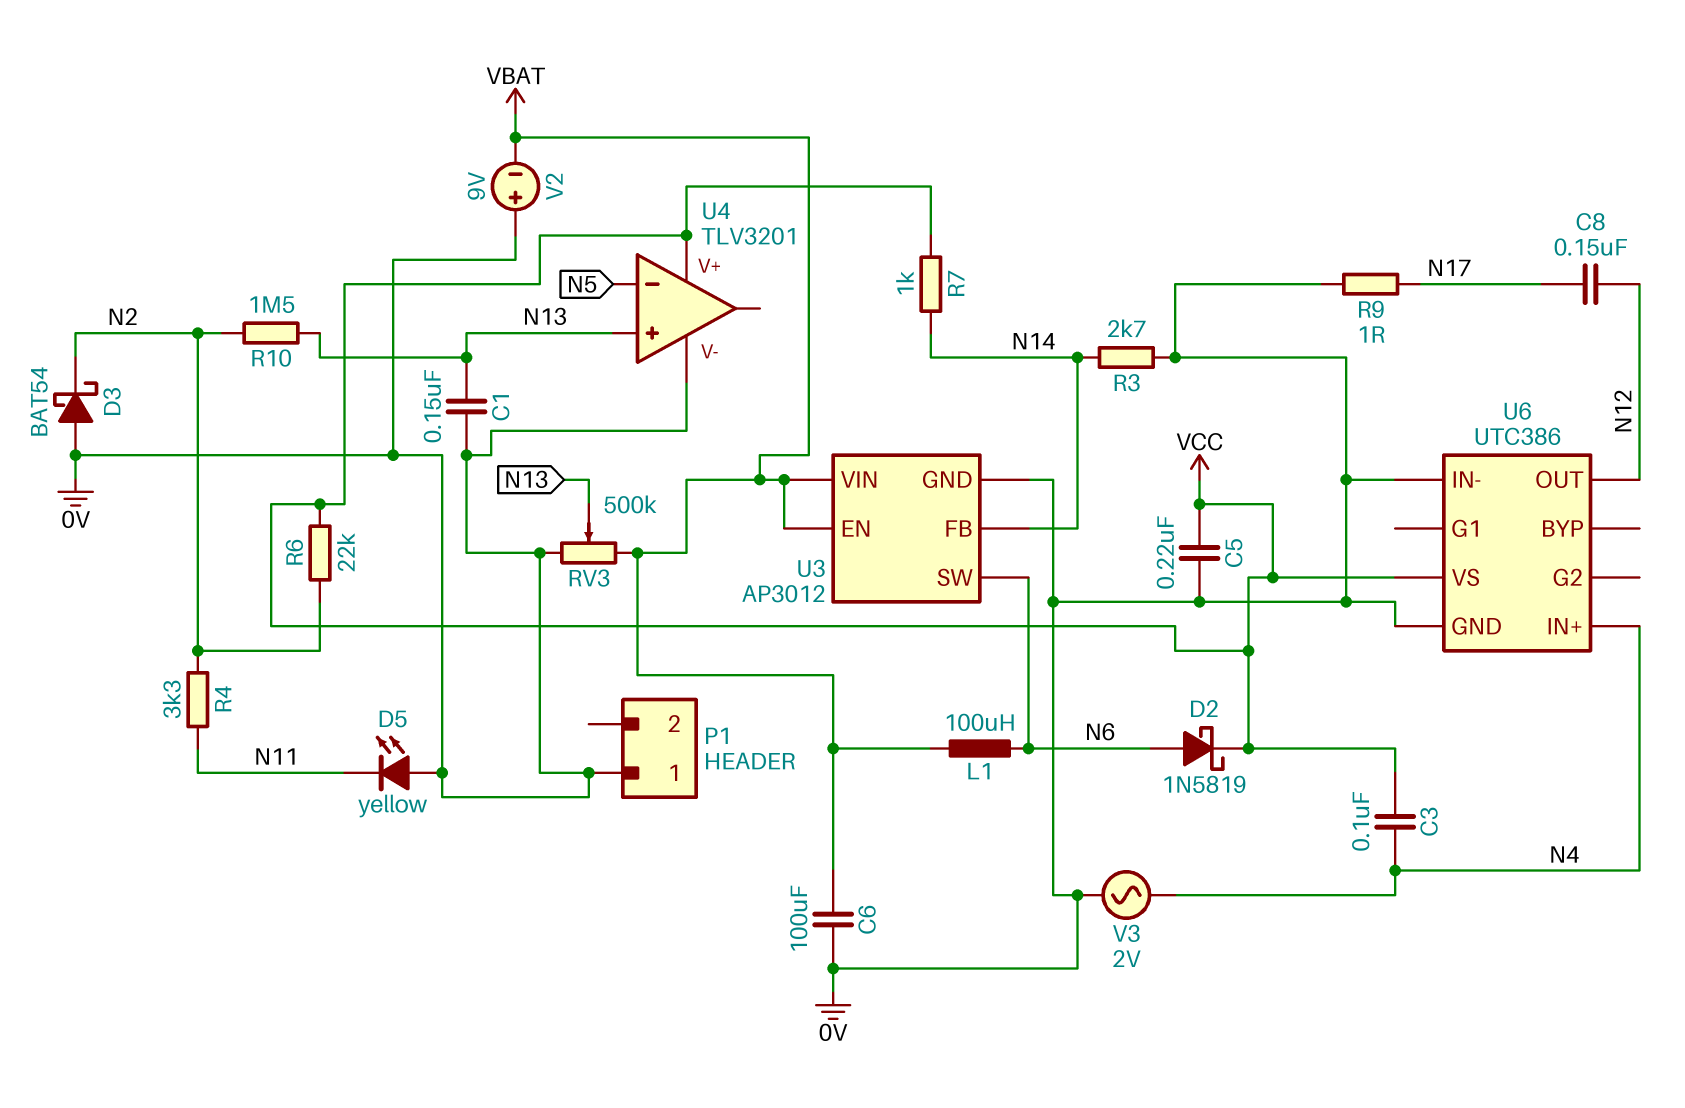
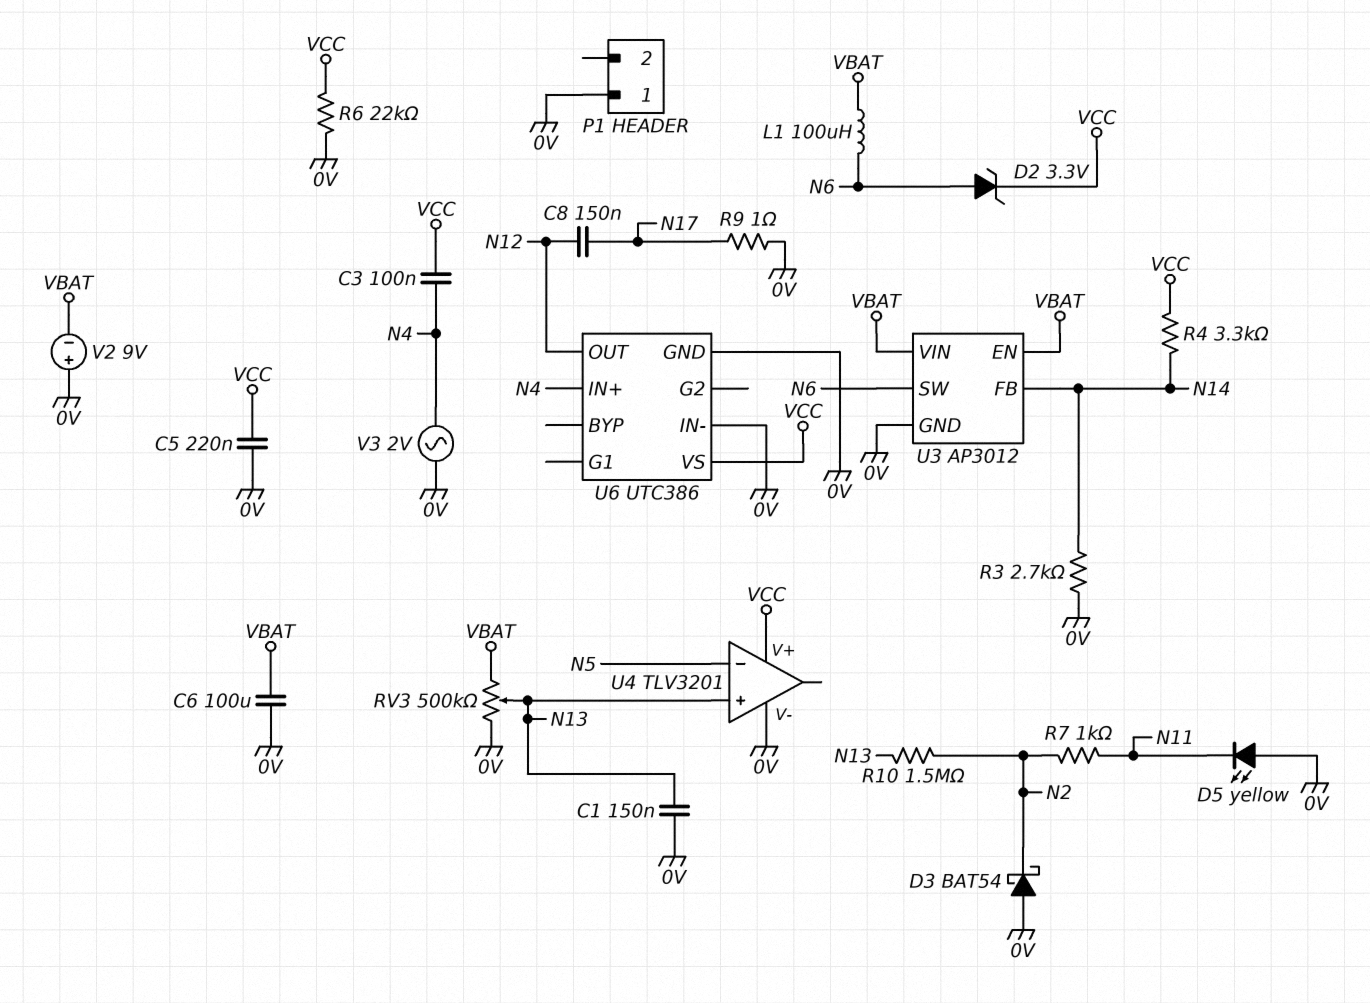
D2: schottky 1N5819 (A N6, K VCC) -> zener 3.3V (A N6, K VCC)
R4: 3.3k (N2, N11) -> 3.3k (N14, VCC)
R6: 22k (N2, VCC) -> 22k (0V, VCC)
R7: 1k (N14, VCC) -> 1k (N2, N11)

